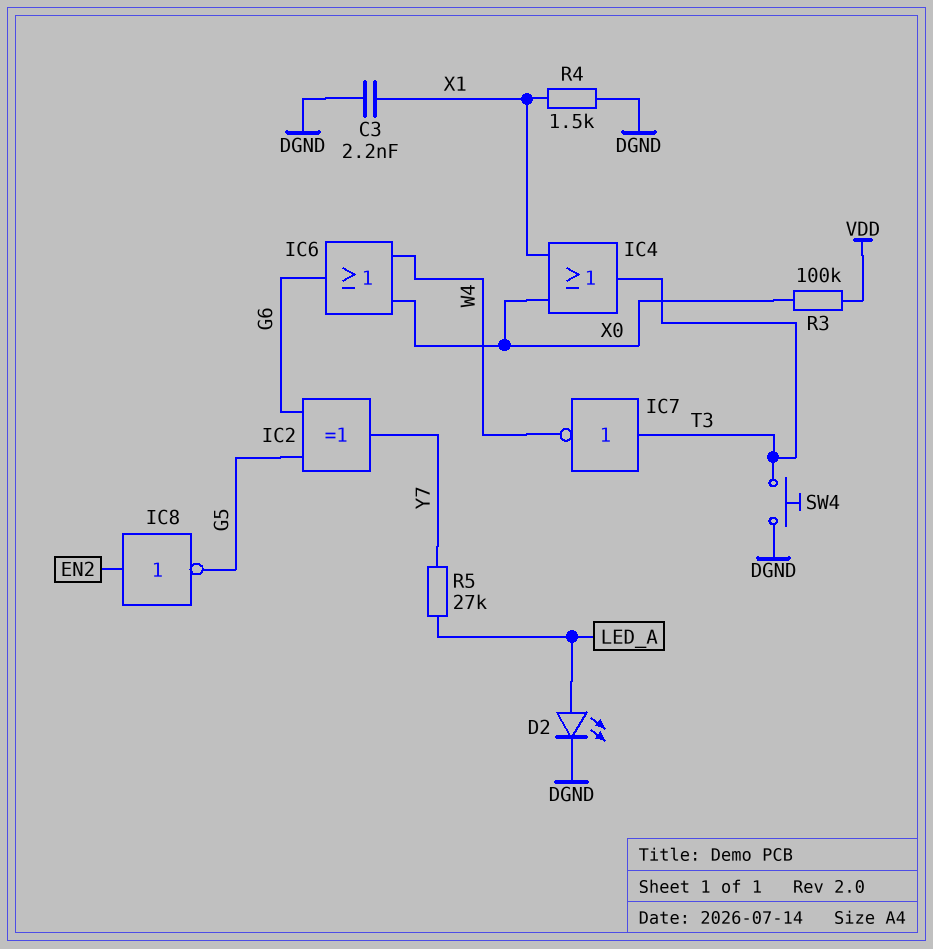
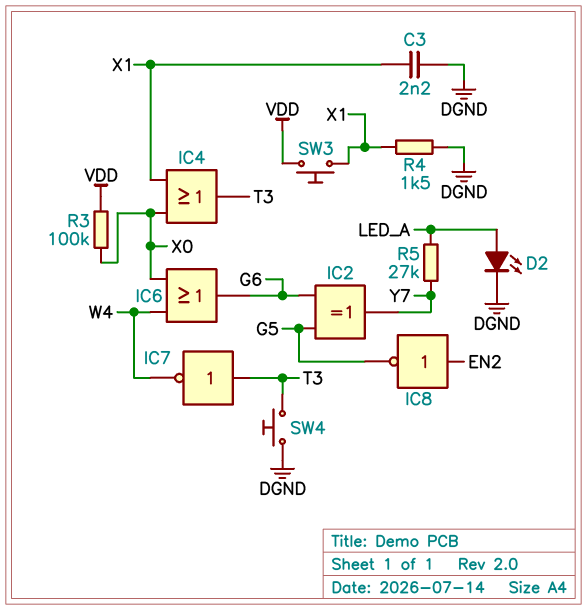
SW3: none -> button (VDD, X1)

